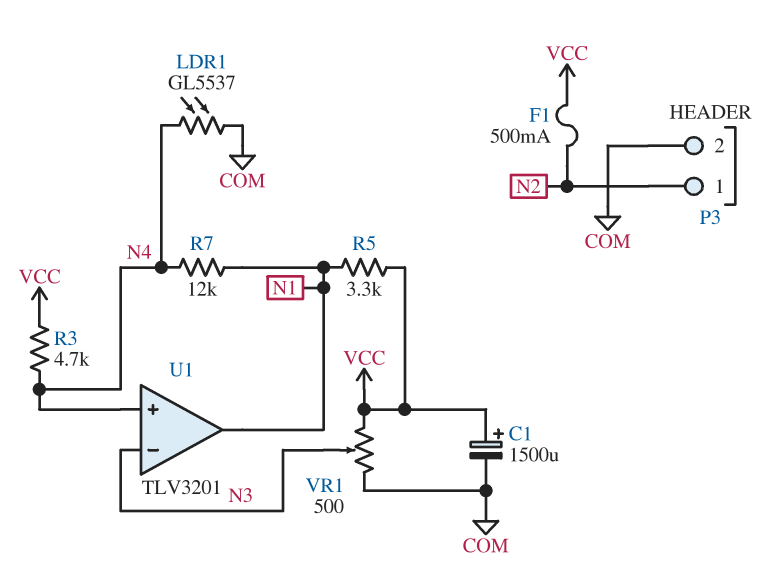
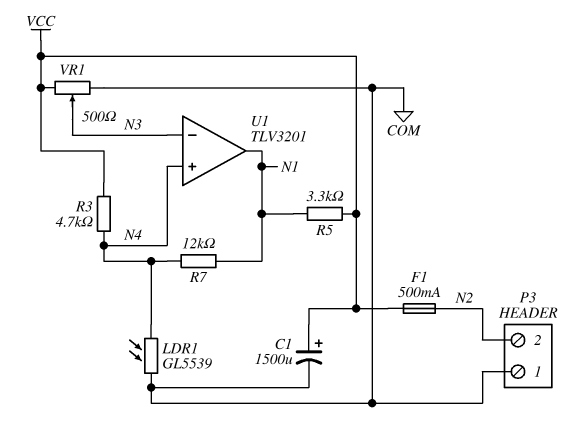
LDR1: GL5537 (COM, N4) -> GL5539 (COM, N4)
P3 pin 1: N2 -> COM
P3 pin 2: COM -> N2

